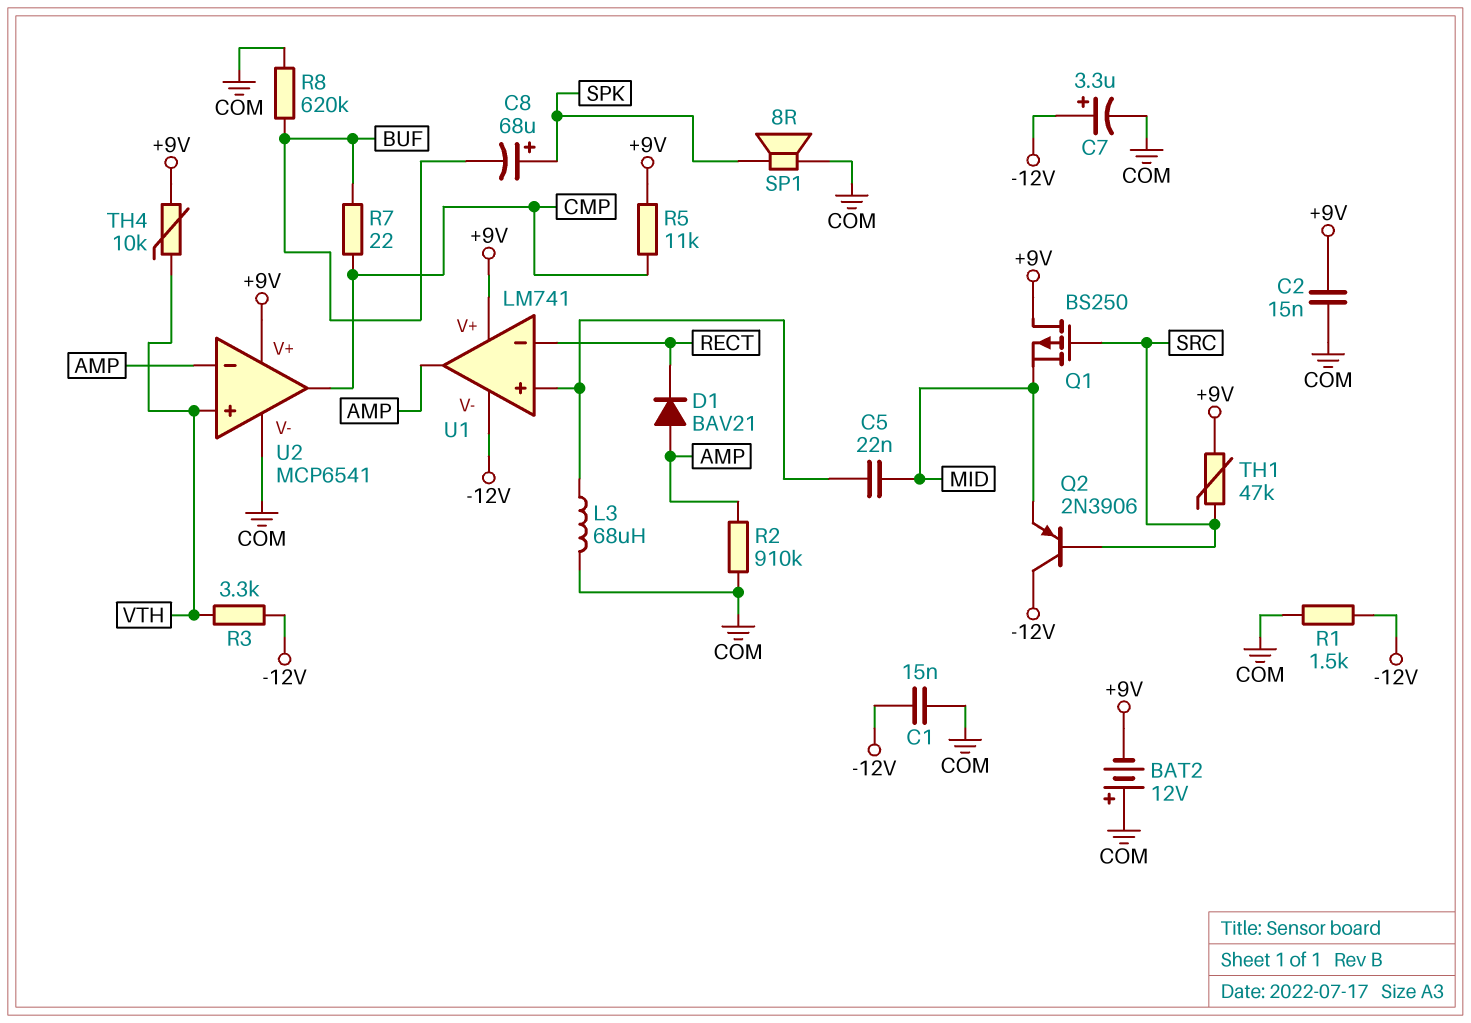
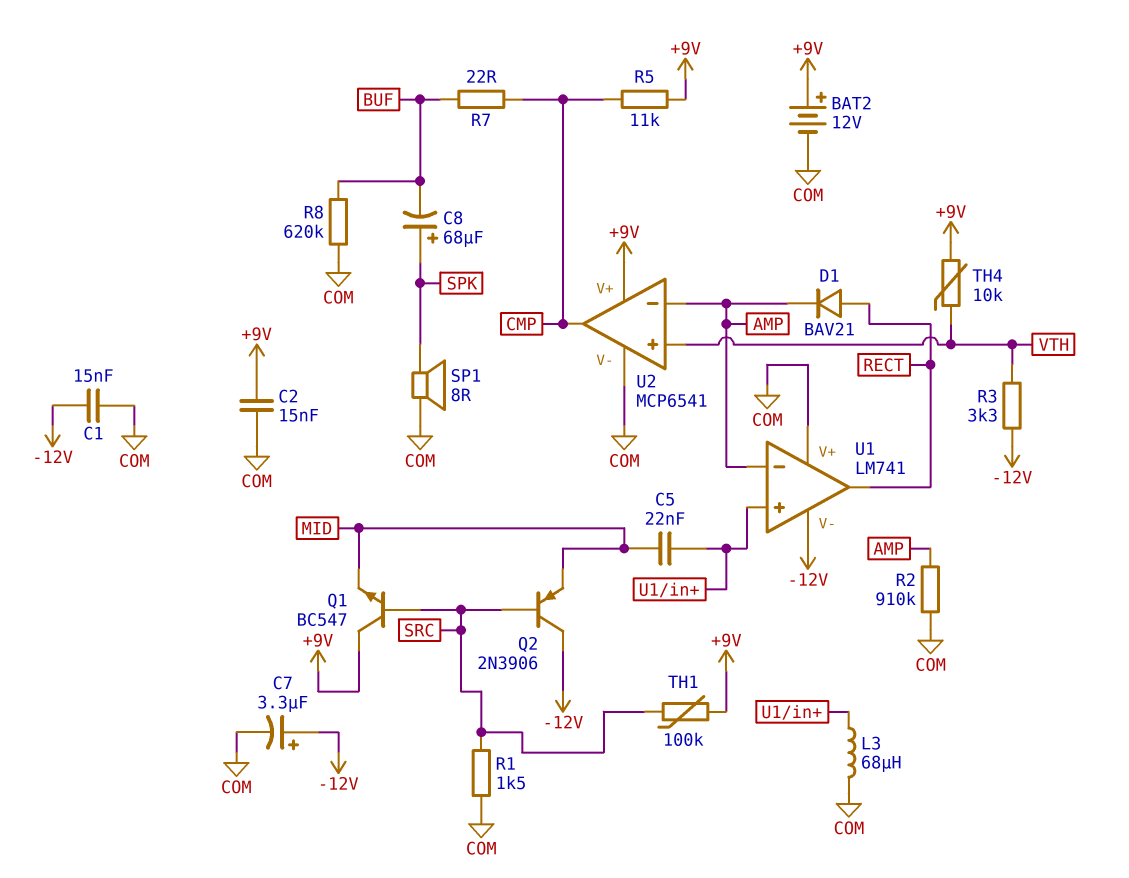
BAT2: 12V (plus COM, minus +9V) -> 12V (plus +9V, minus COM)
D1: diode BAV21 (A AMP, K RECT) -> diode BAV21 (A RECT, K AMP)
Q1: PMOS BS250 (G SRC, D +9V, S MID) -> NPN BC547 (B SRC, C +9V, E MID)
R1: 1.5k (-12V, COM) -> 1.5k (COM, SRC)
TH1: 47k (+9V, SRC) -> 100k (+9V, SRC)
U1 pin V+: +9V -> COM
U1 pin in-: RECT -> AMP
U1 pin out: AMP -> RECT

